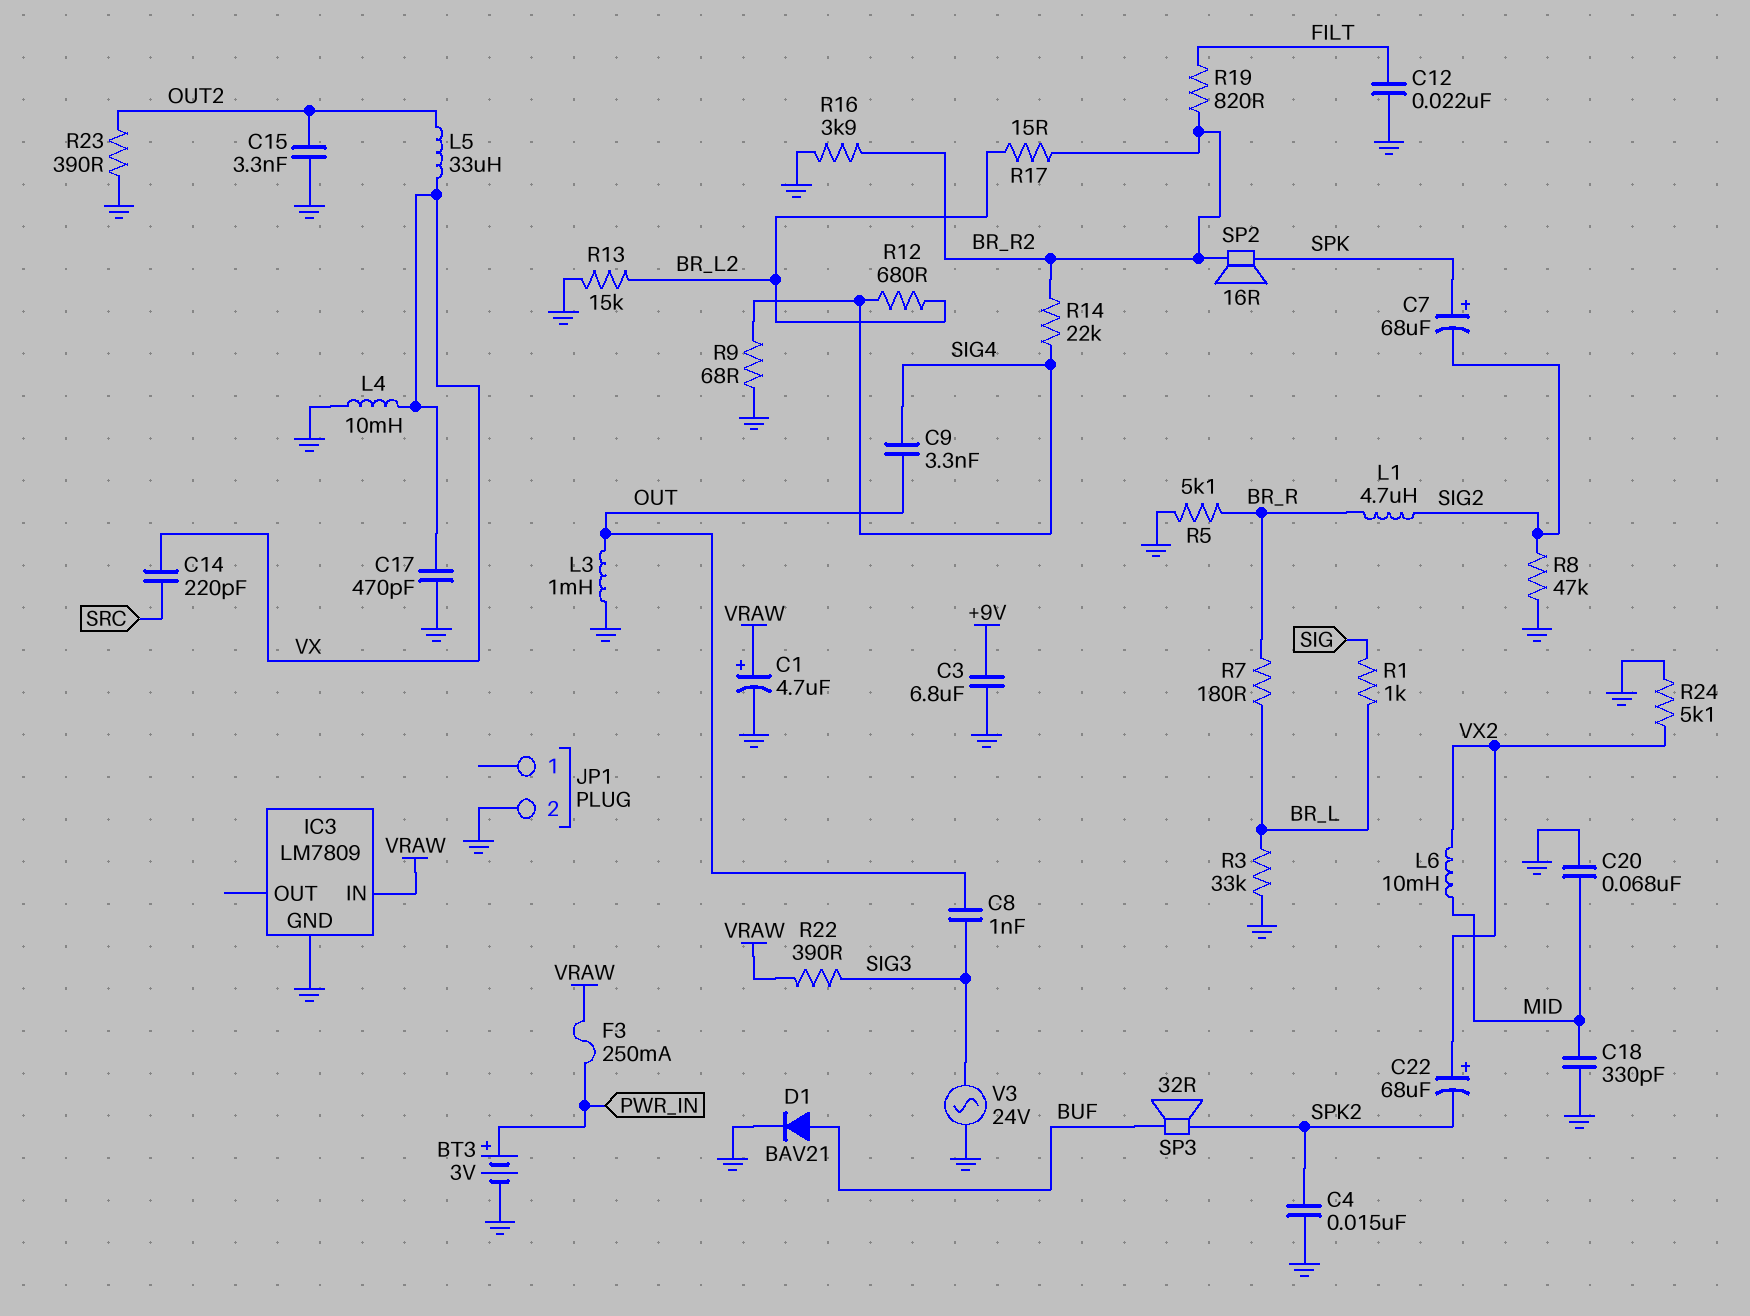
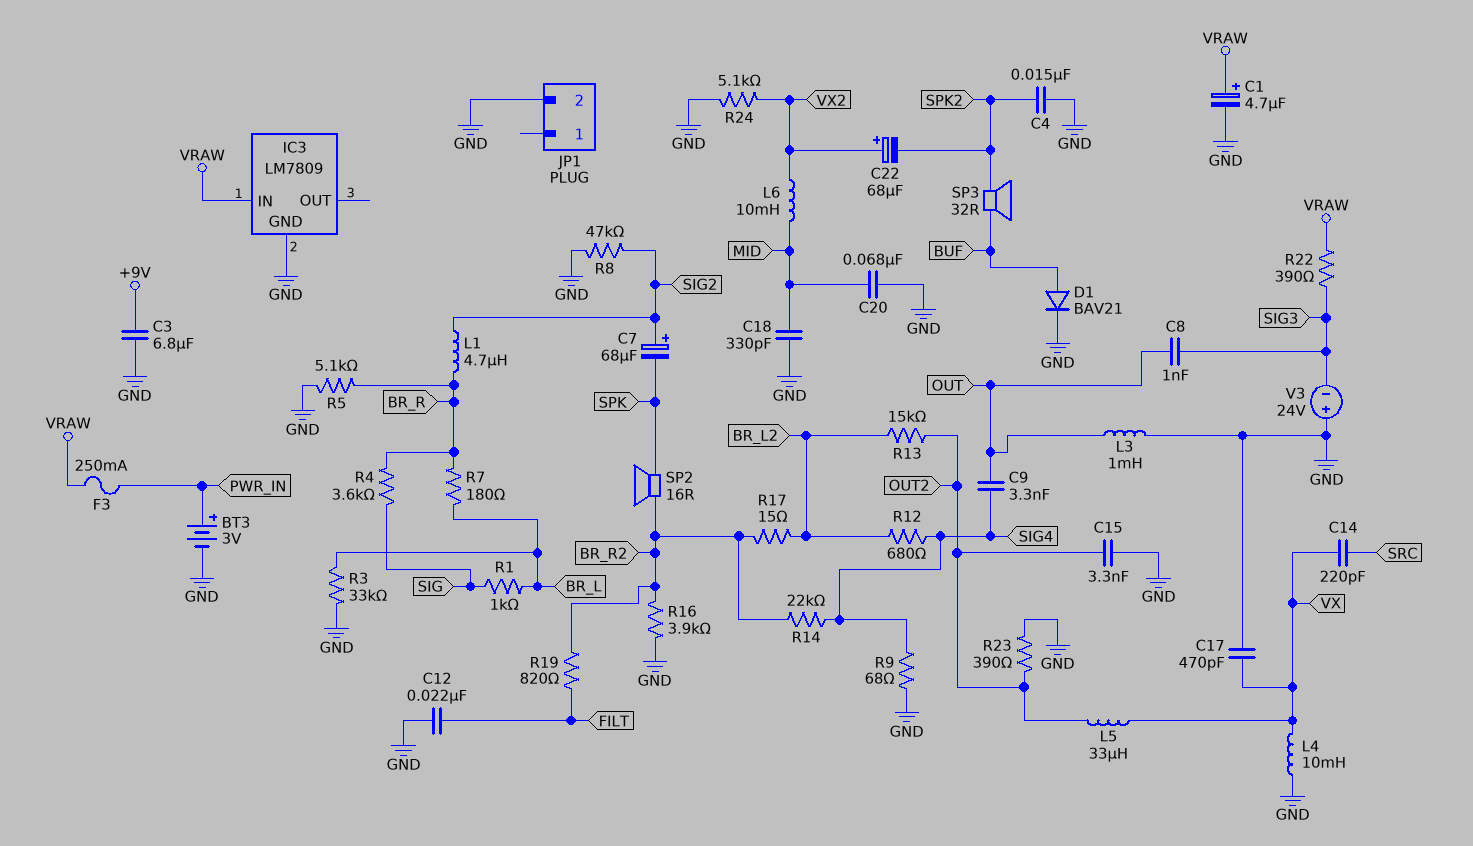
C7: 68uF (plus SPK, minus SIG2) -> 68uF (plus SIG2, minus SPK)
R4: none -> 3.6k (BR_R, SIG)
R13: 15k (BR_L2, GND) -> 15k (BR_L2, OUT2)
V3: AC 24V (GND, SIG3) -> 24V (plus GND, minus SIG3)

